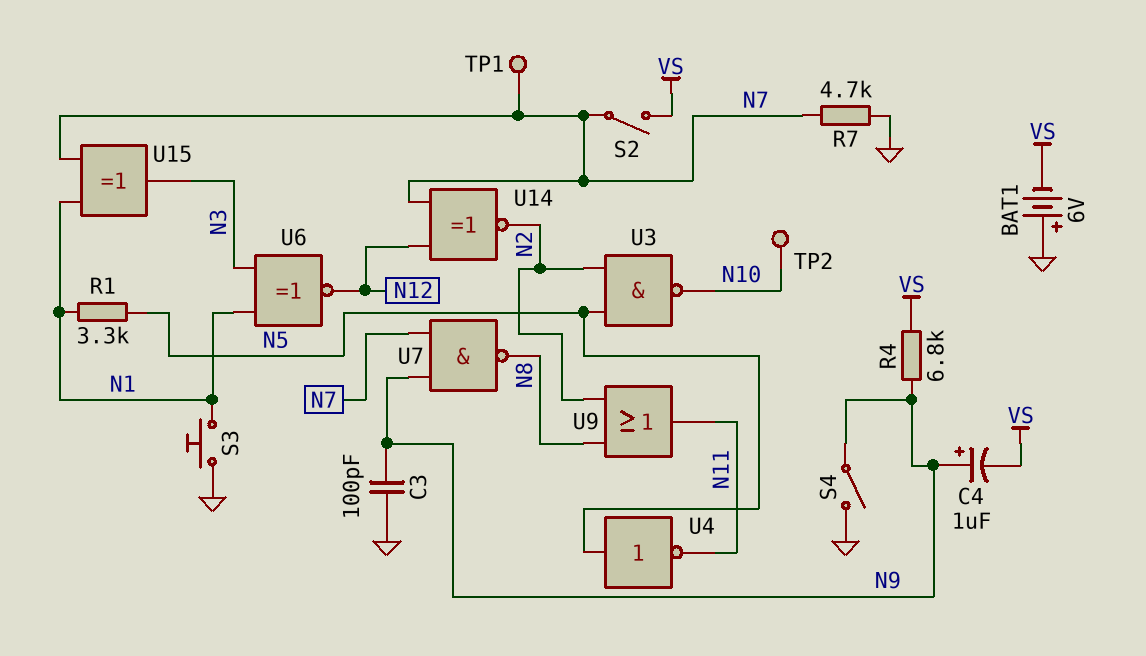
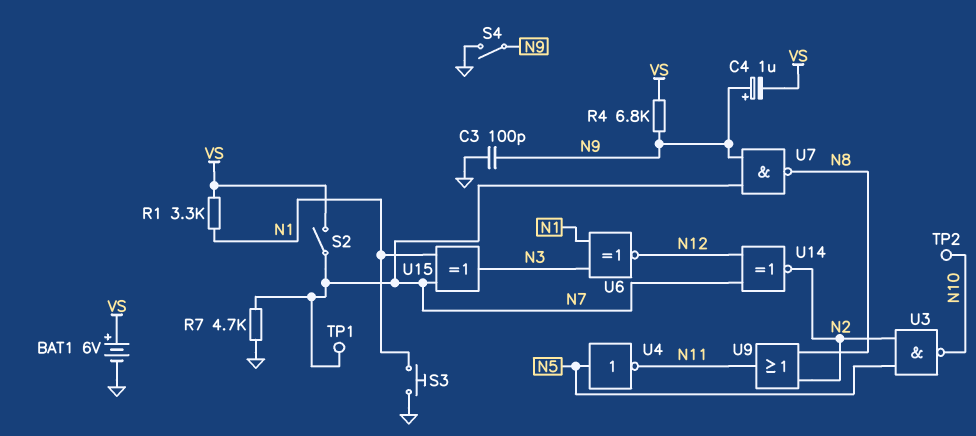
BAT1: 6V (plus GND, minus VS) -> 6V (plus VS, minus GND)
R1: 3.3k (N1, N5) -> 3.3k (N1, VS)

